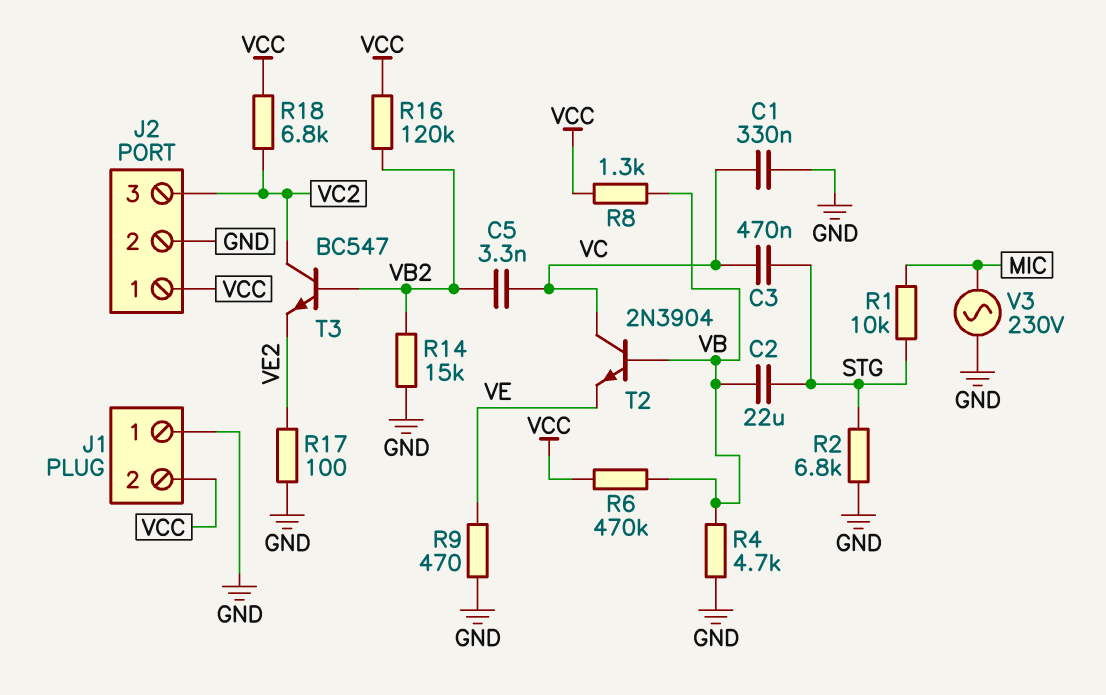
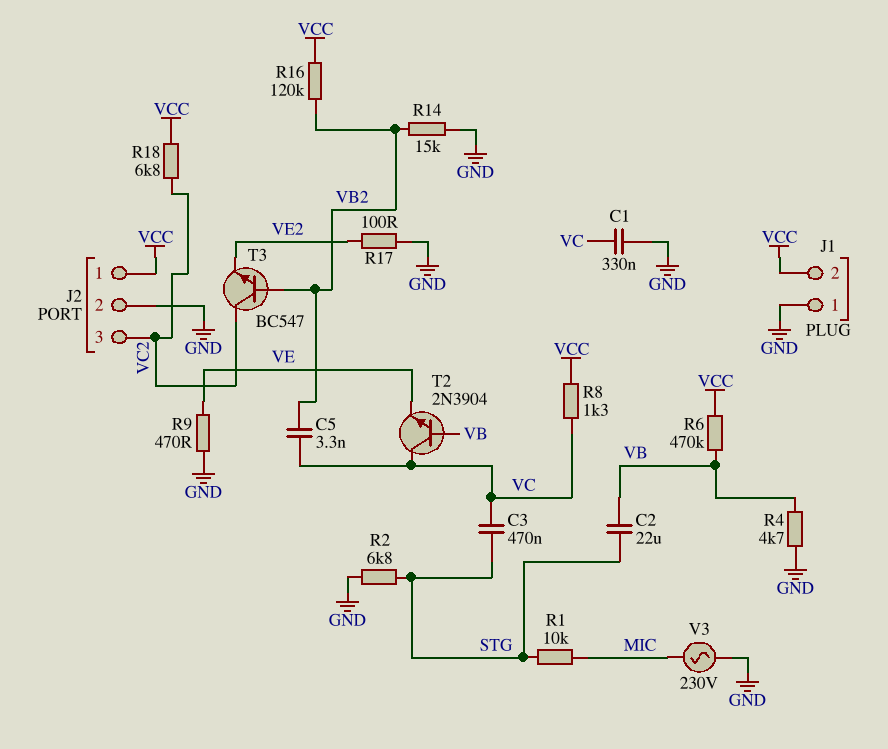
R8: 1.3k (VB, VCC) -> 1.3k (VC, VCC)

